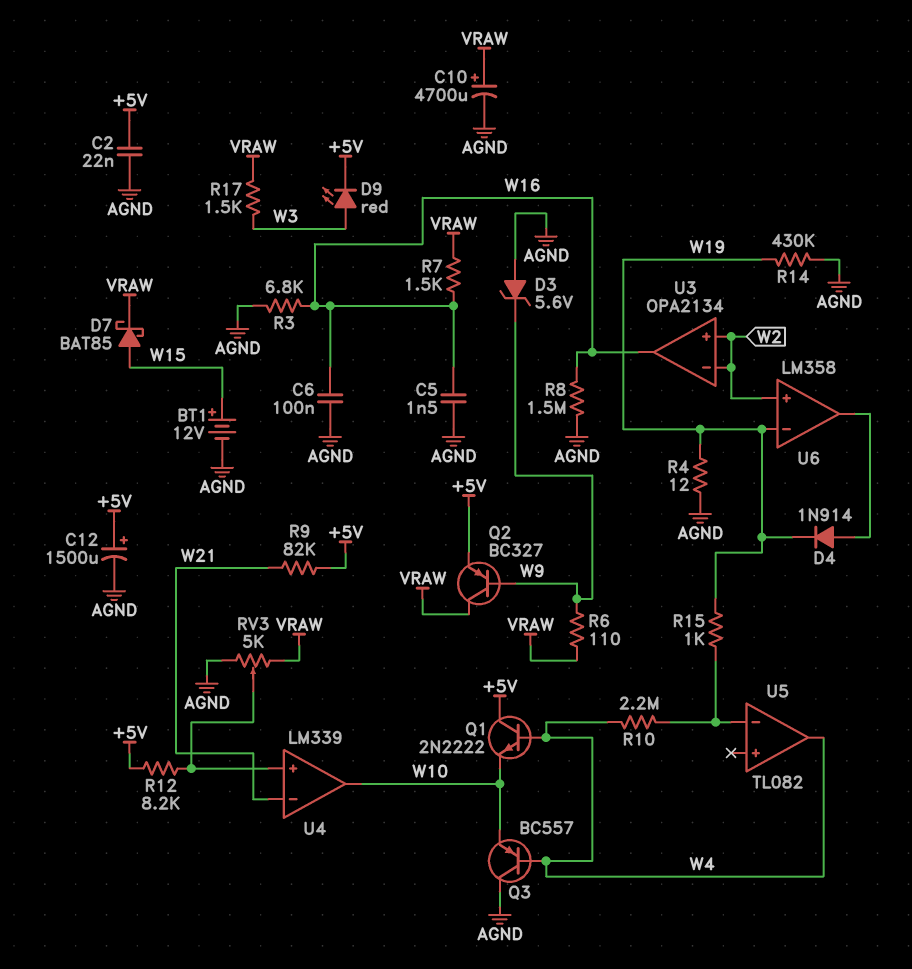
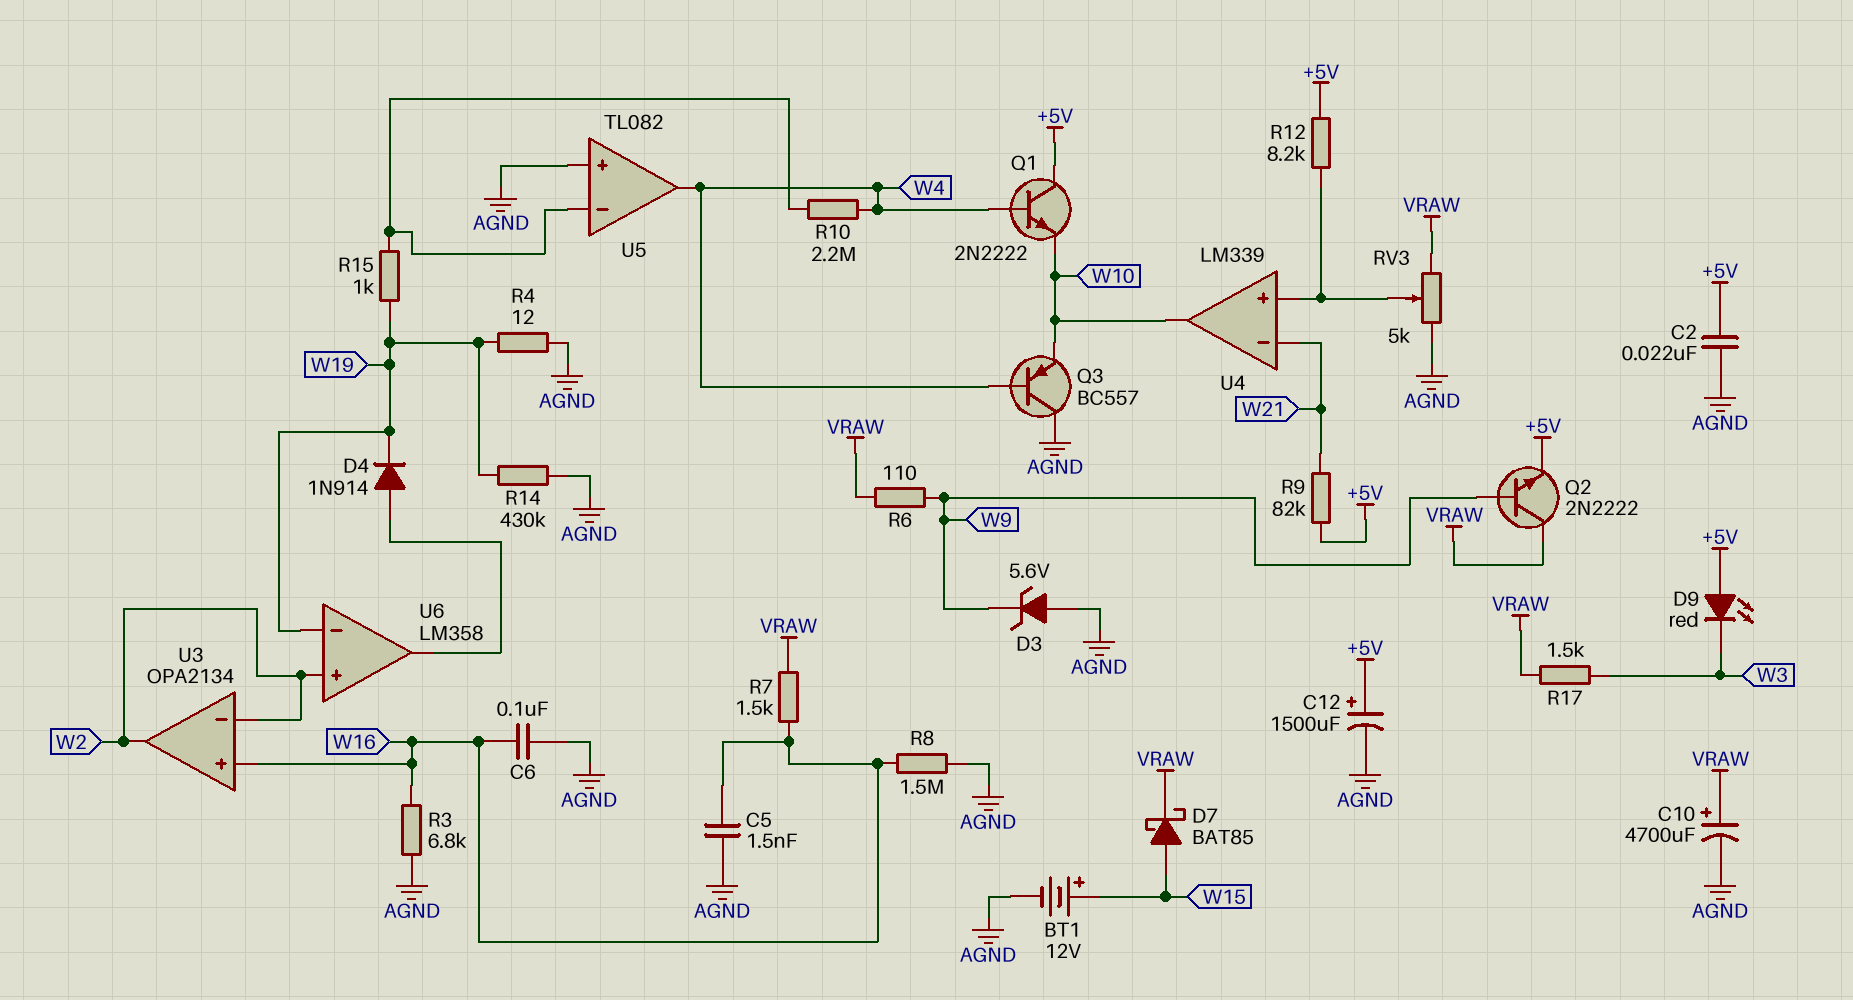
D9: LED red (A W3, K +5V) -> LED red (A +5V, K W3)
Q2: PNP BC327 (B W9, C VRAW, E +5V) -> NPN 2N2222 (B W9, C VRAW, E +5V)
U3 pin in+: W2 -> W16
U3 pin out: W16 -> W2
U5 pin in+: none -> AGND

